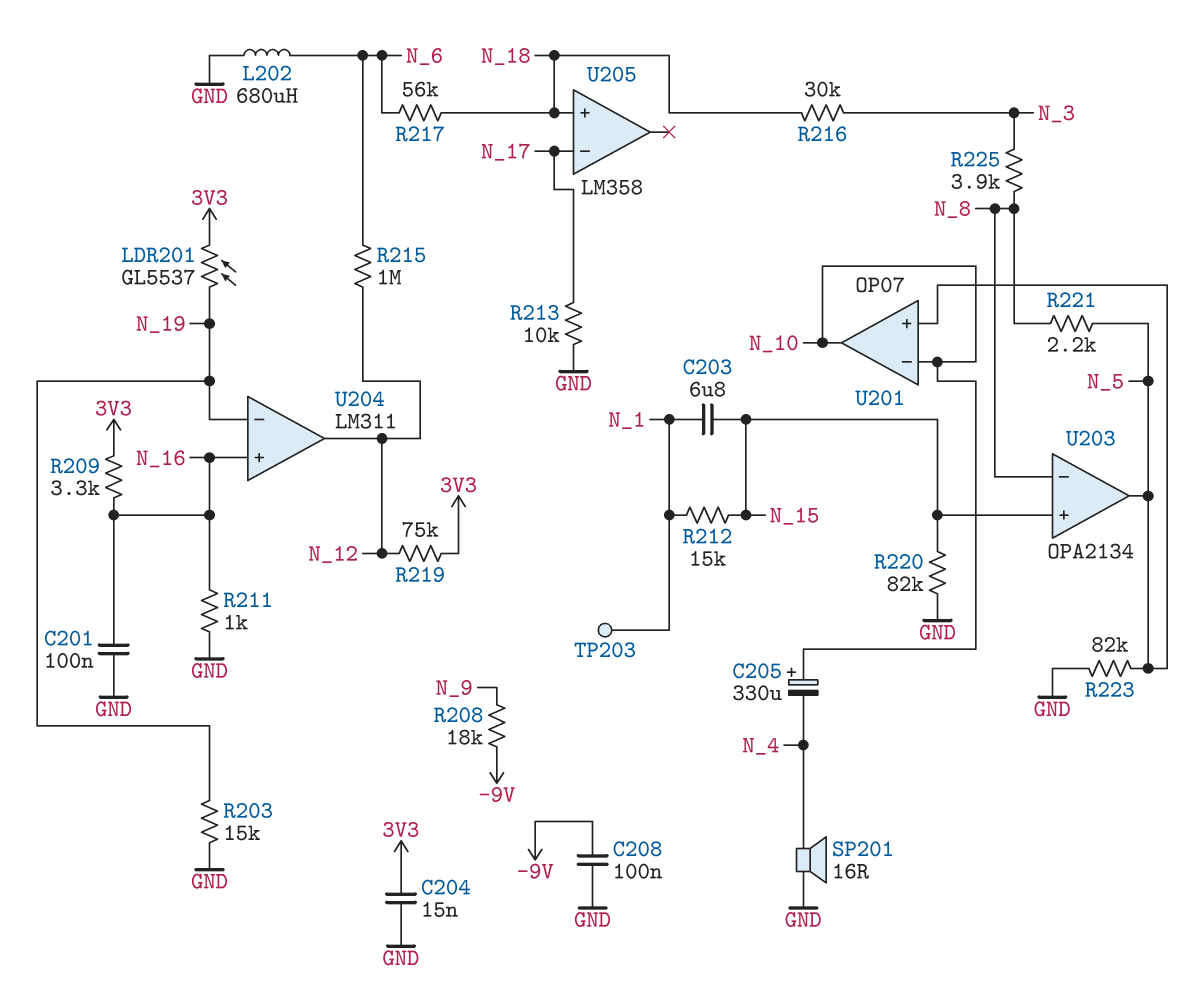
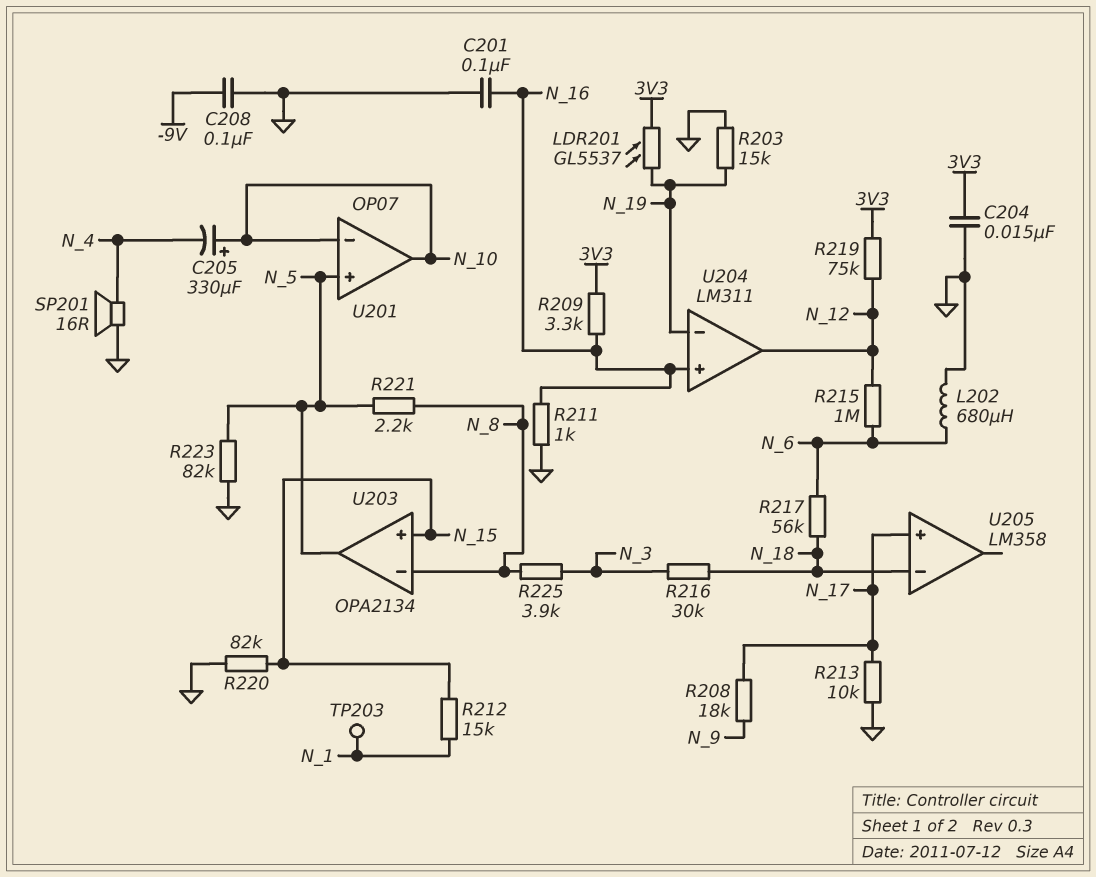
C203: 6.8uF (N_1, N_15) -> none
R208: 18k (-9V, N_9) -> 18k (N_9, N_17)
U205 pin in+: N_18 -> N_17
U205 pin in-: N_17 -> N_18

